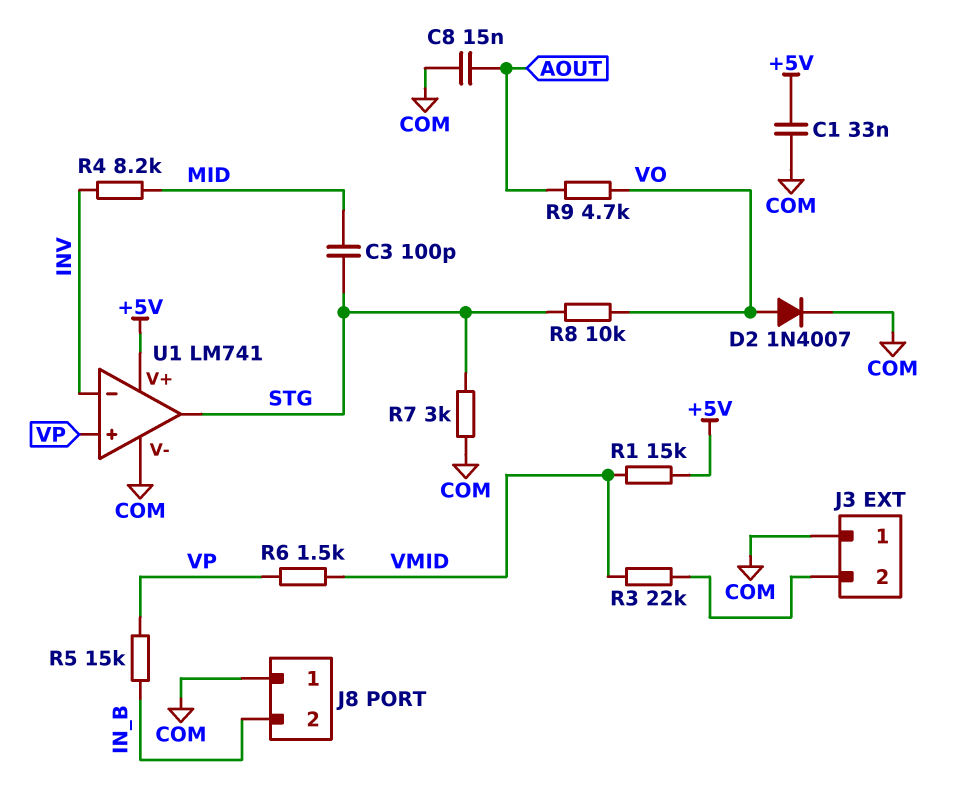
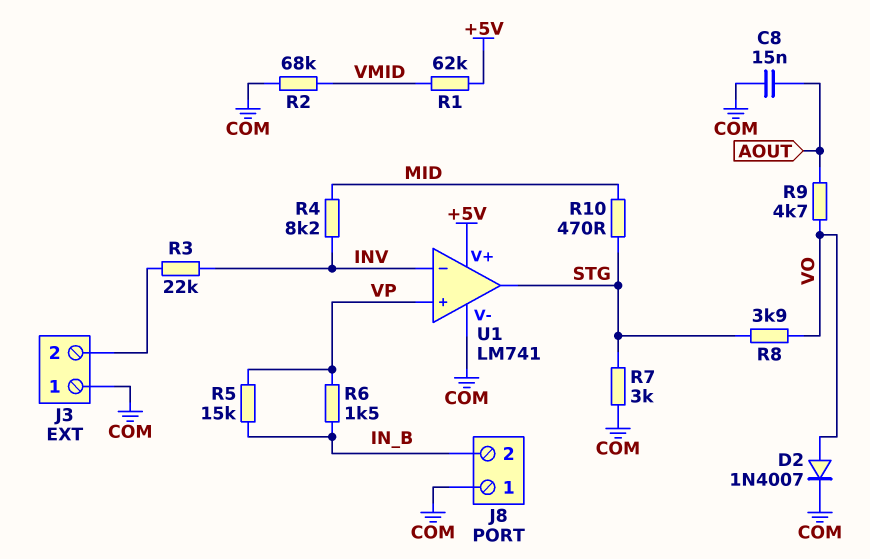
C1: 33nF (+5V, COM) -> none
C3: 100pF (MID, STG) -> none
R1: 15k (+5V, VMID) -> 62k (+5V, VMID)
R2: none -> 68k (COM, VMID)
R3: 22k (J3/2, VMID) -> 22k (INV, J3/2)
R6: 1.5k (VMID, VP) -> 1.5k (IN_B, VP)
R8: 10k (STG, VO) -> 3.9k (STG, VO)
R10: none -> 470 (MID, STG)

